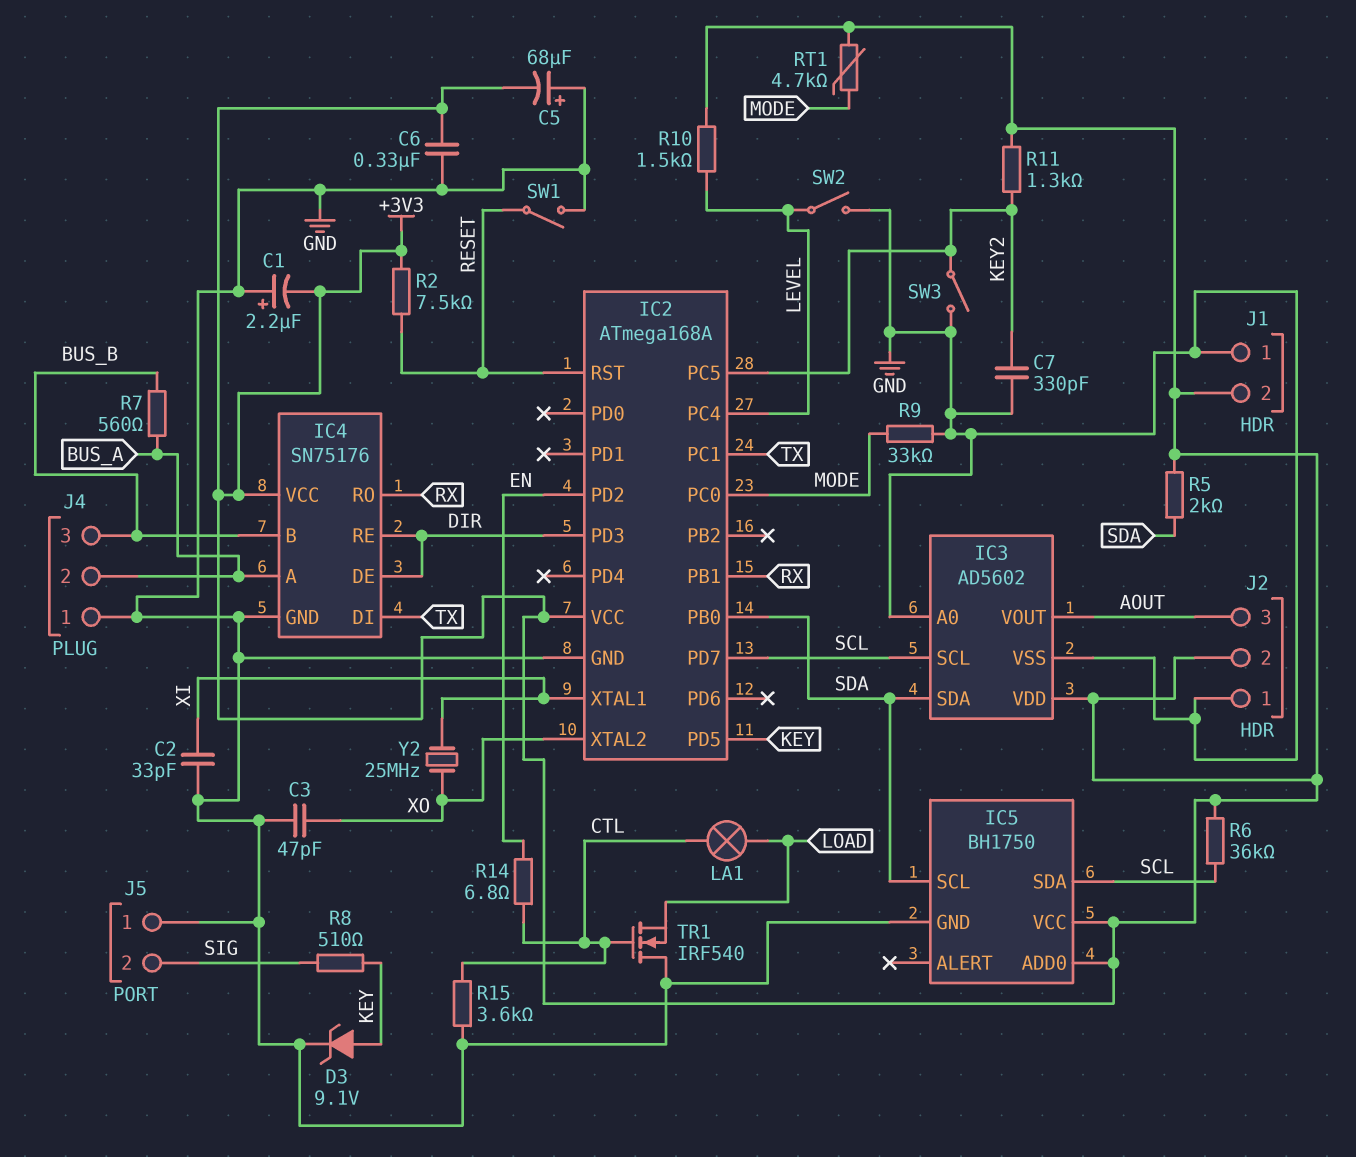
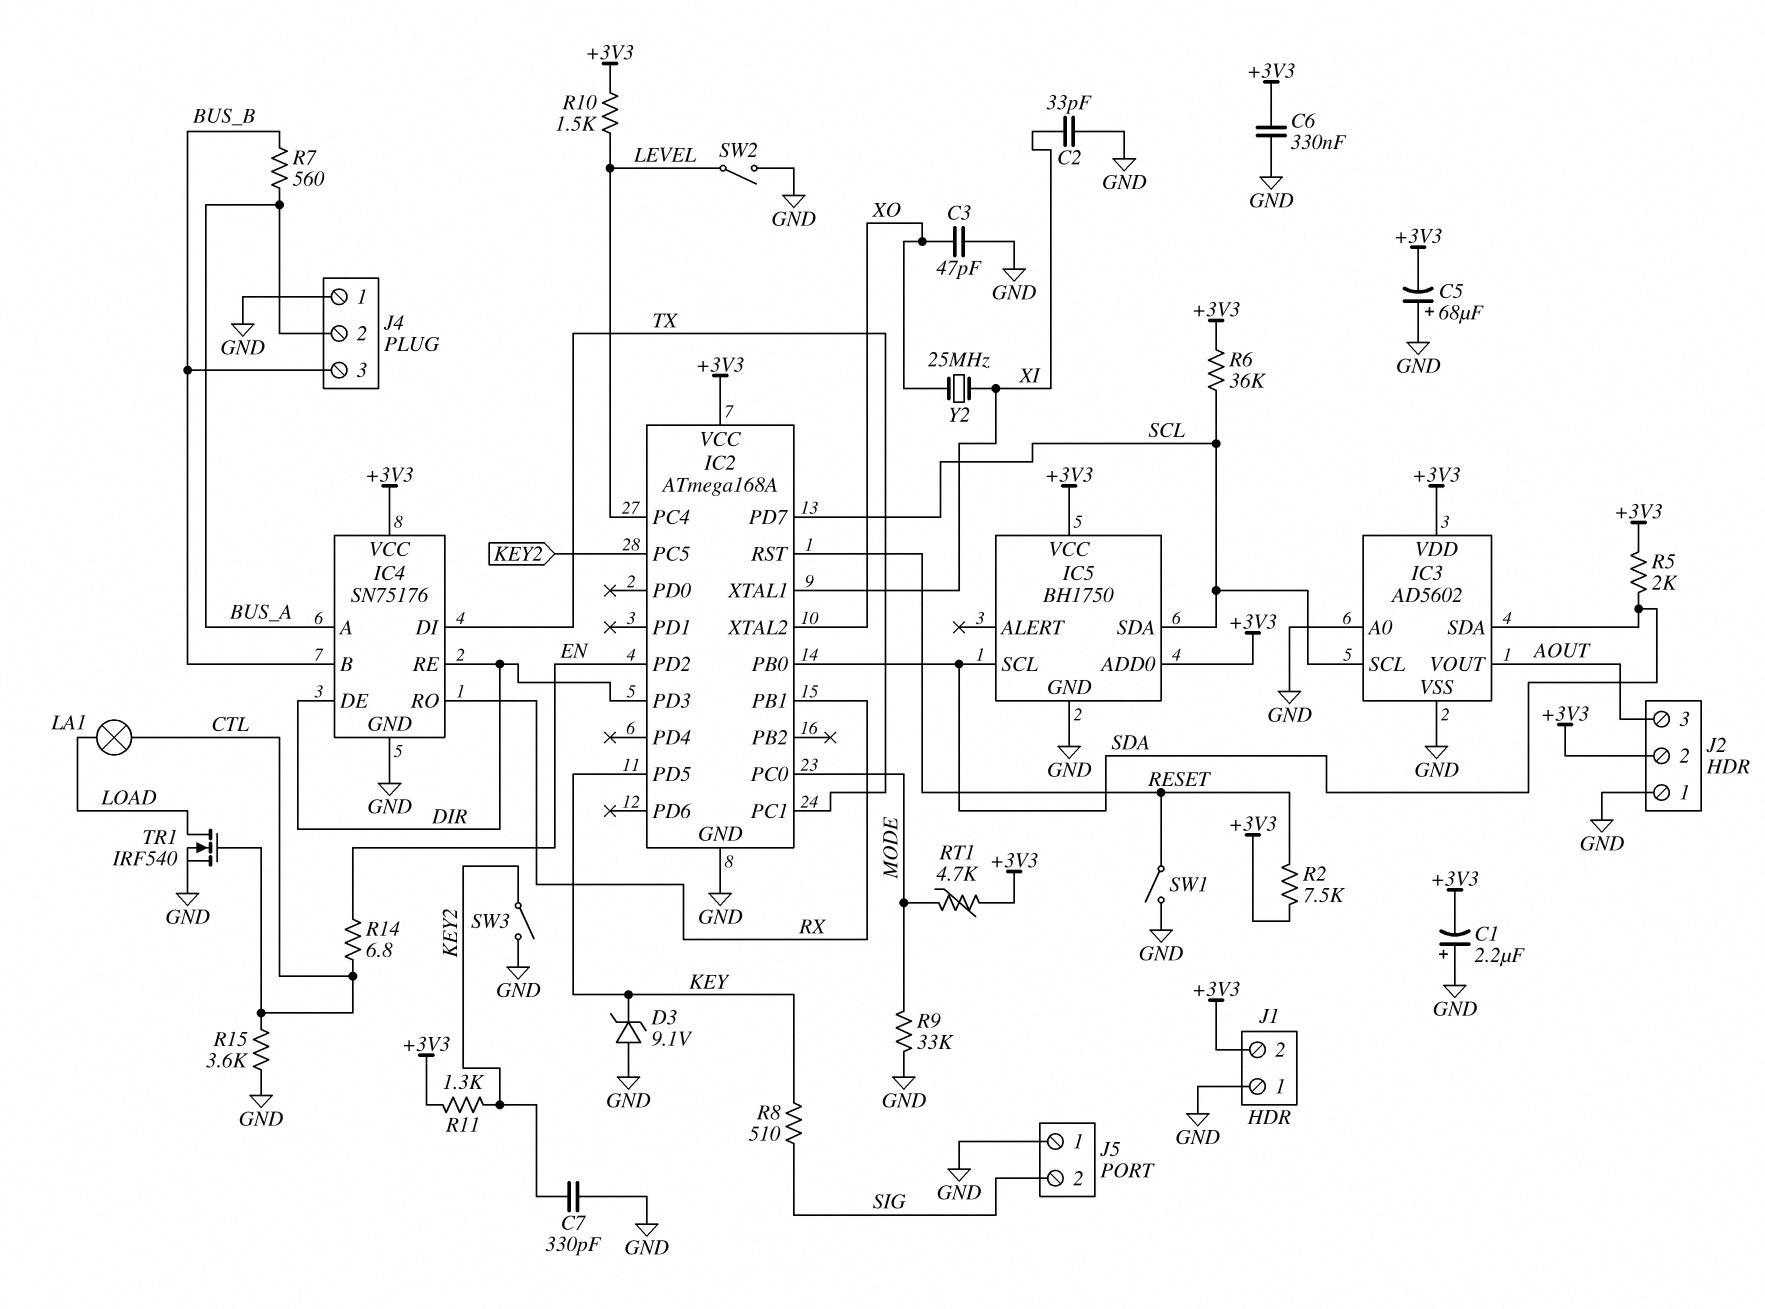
D3: zener 9.1V (A KEY, K GND) -> zener 9.1V (A GND, K KEY)
TR1: NMOS IRF540 (G CTL, D GND, S LOAD) -> NMOS IRF540 (G CTL, D LOAD, S GND)

